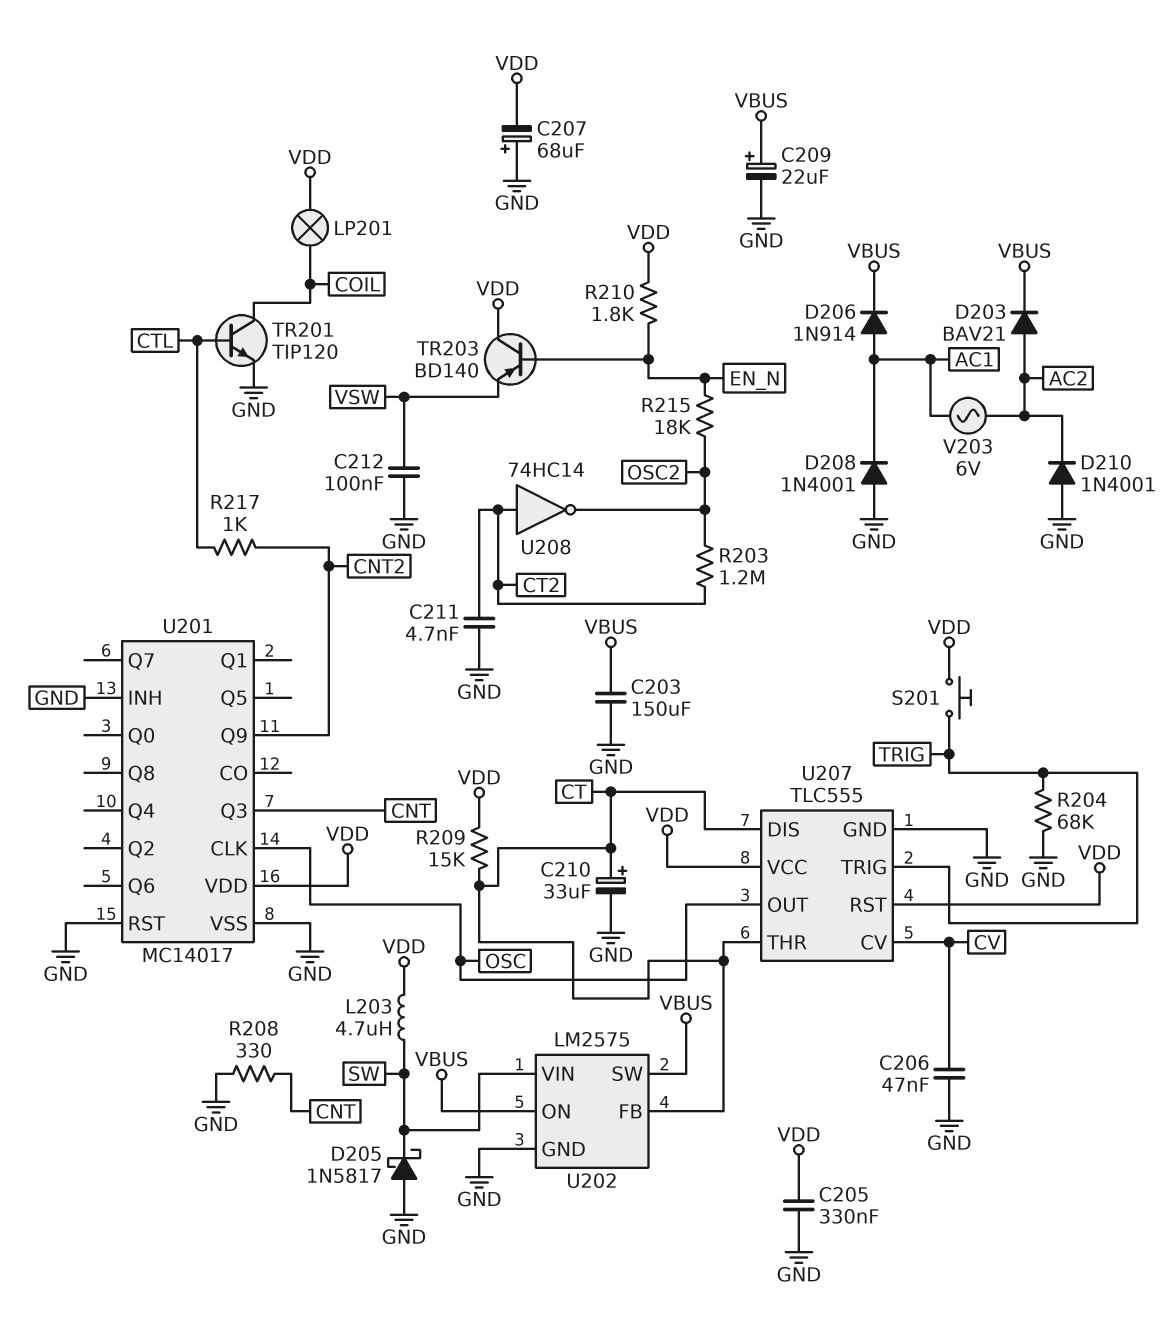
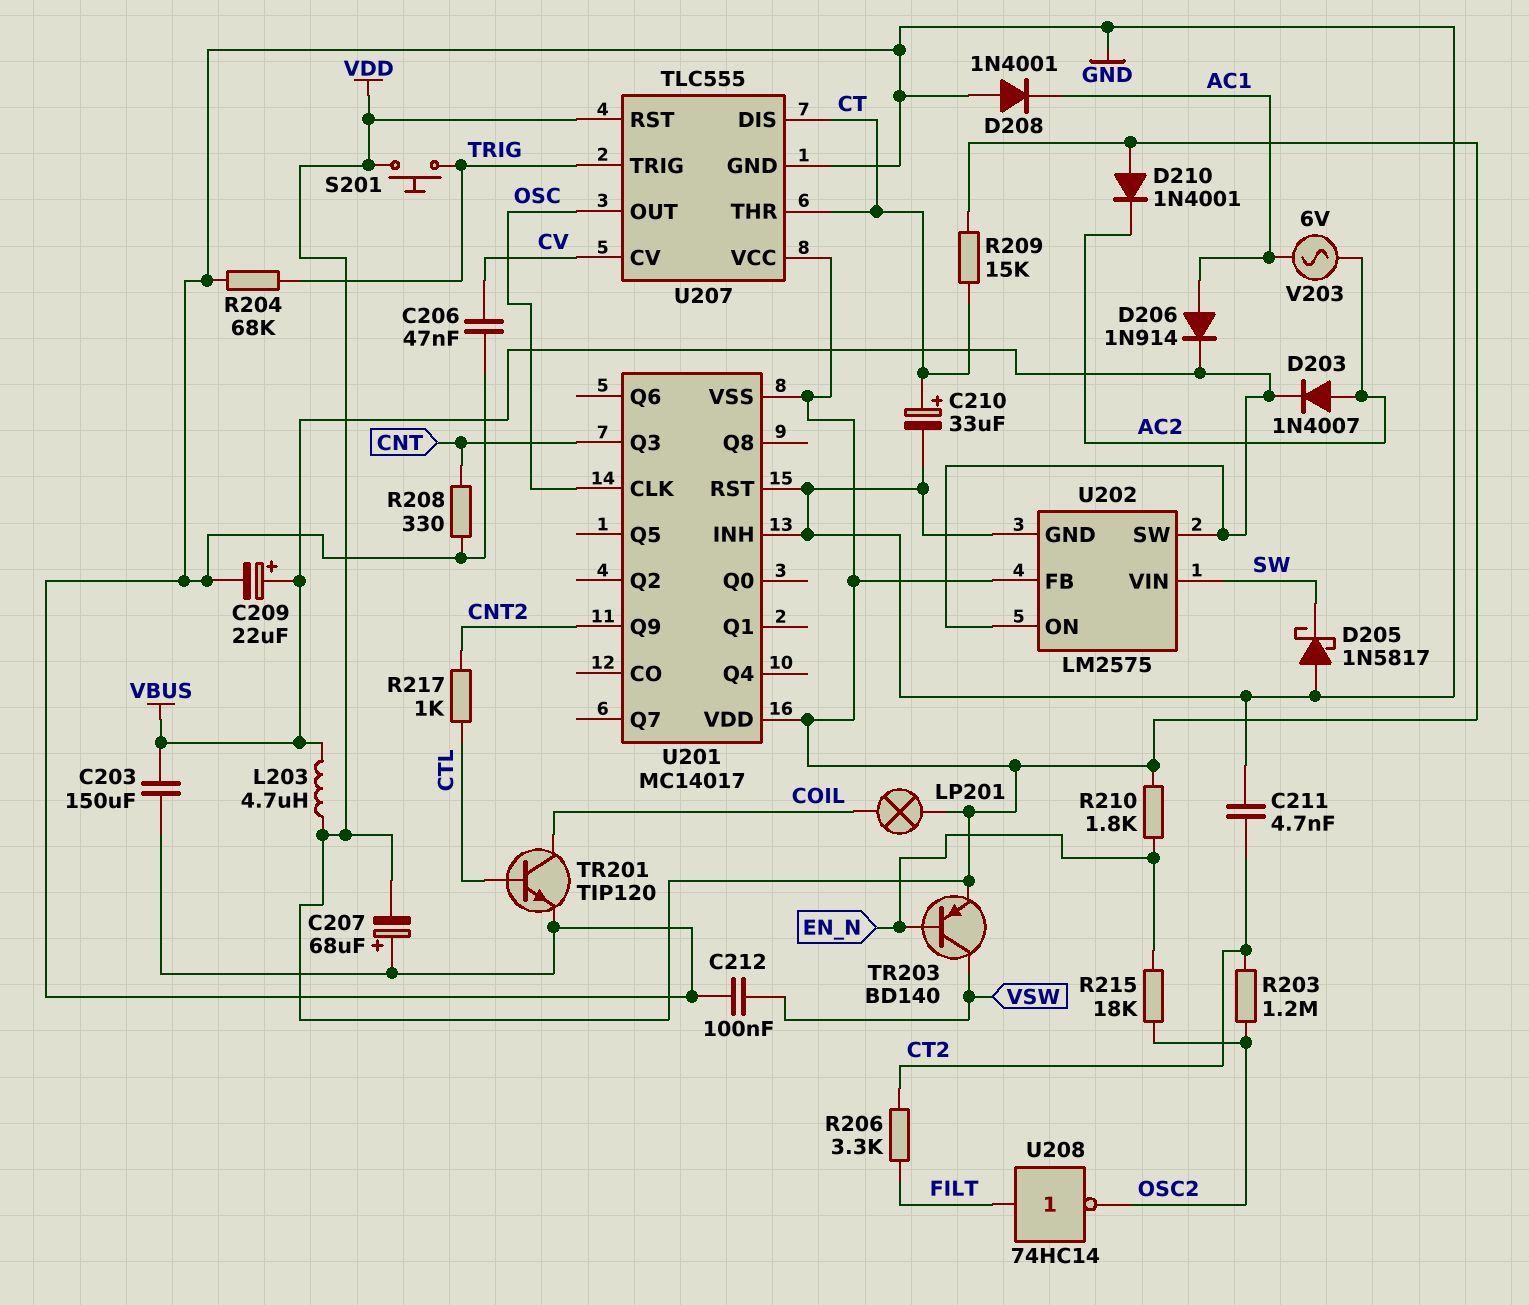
C205: 330nF (GND, VDD) -> none
D203: diode BAV21 (A AC2, K VBUS) -> diode 1N4007 (A AC2, K VBUS)
D210: diode 1N4001 (A GND, K AC2) -> diode 1N4001 (A VDD, K AC2)
L203: 4.7uH (SW, VDD) -> 4.7uH (VBUS, VDD)
R206: none -> 3.3k (CT2, FILT)
TR203: PNP BD140 (B EN_N, C VDD, E VSW) -> PNP BD140 (B EN_N, C VSW, E VDD)
U201 pin VSS: GND -> VDD
U202 pin FB: CT -> VDD
U208: NOT 74HC14 (in CT2, out OSC2) -> NOT 74HC14 (in FILT, out OSC2)

